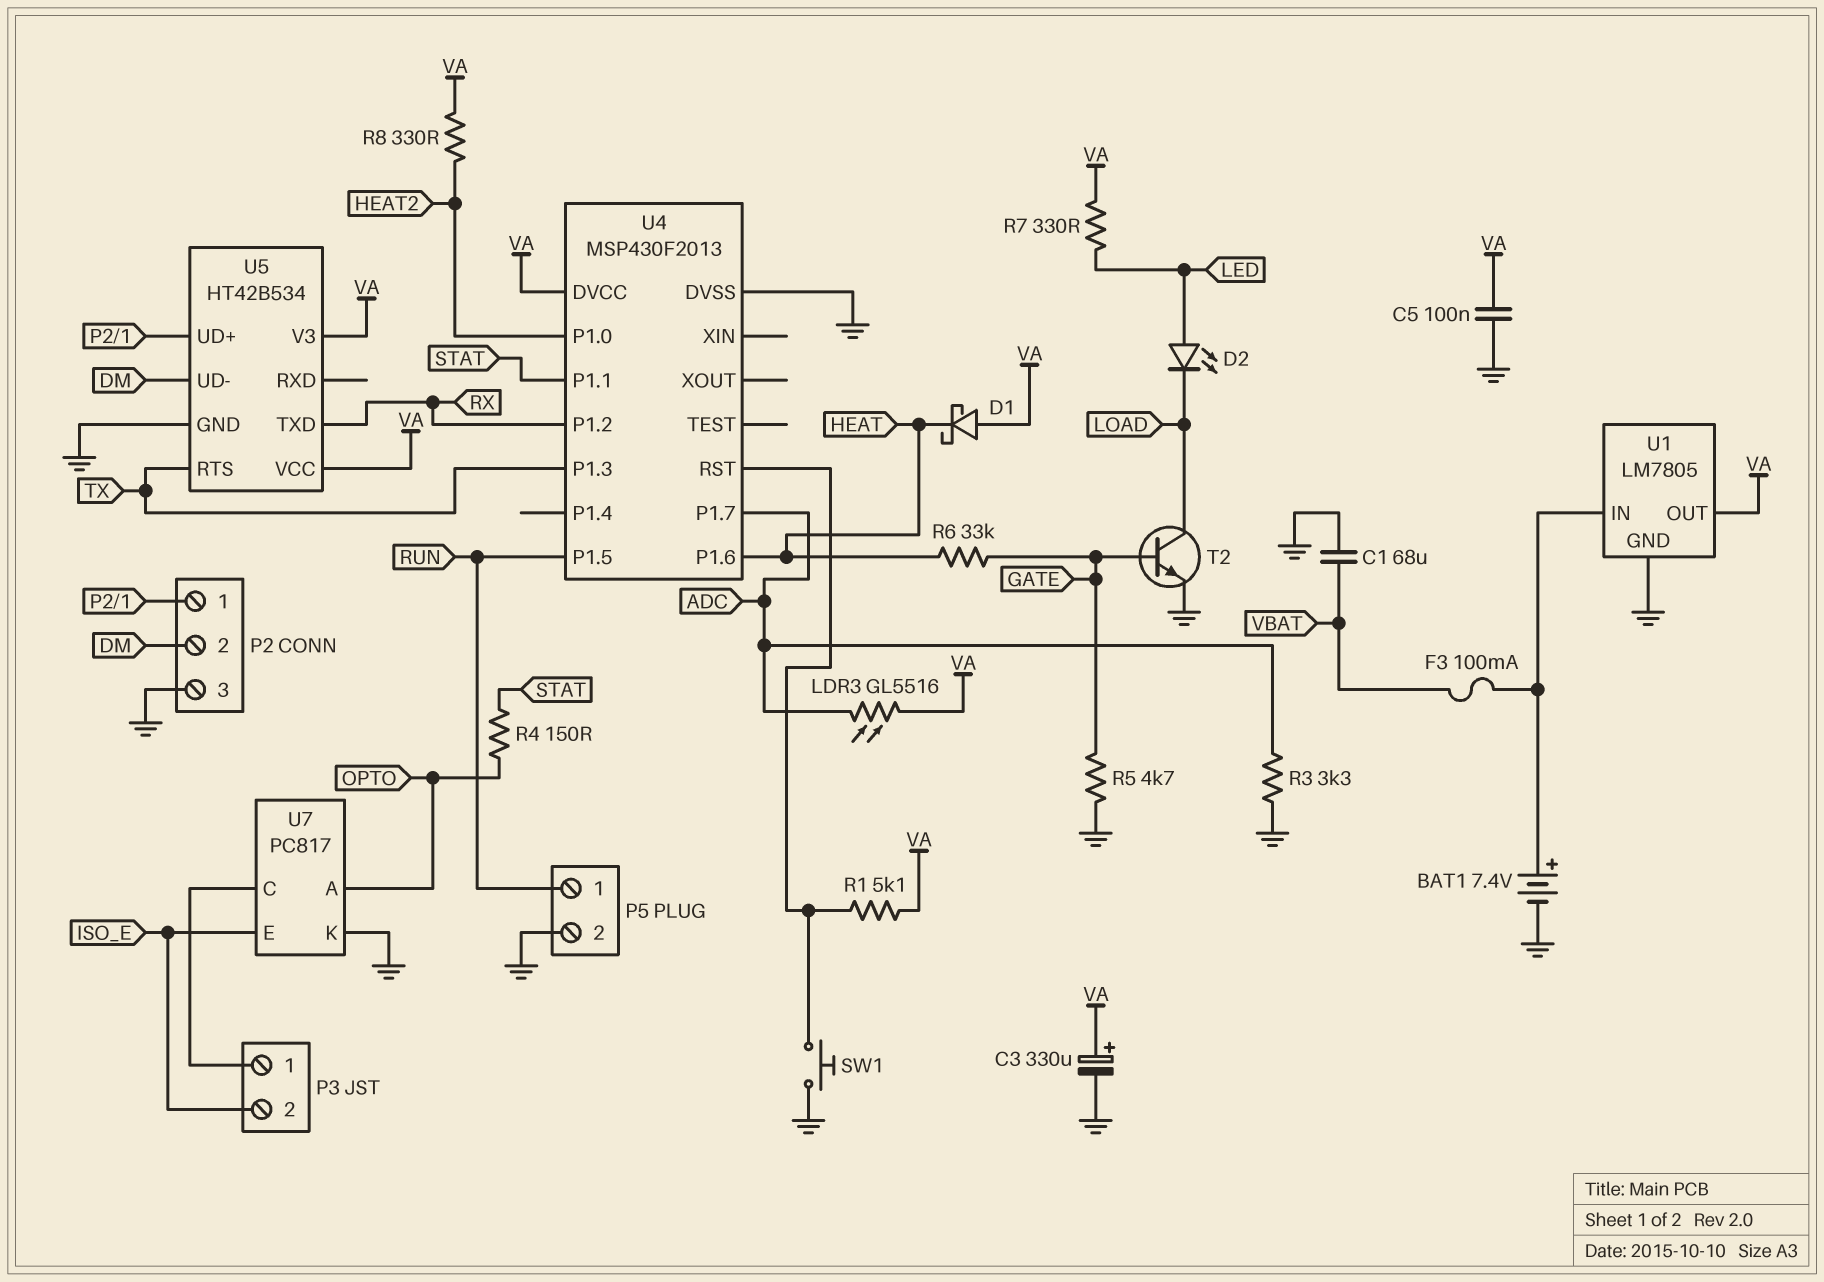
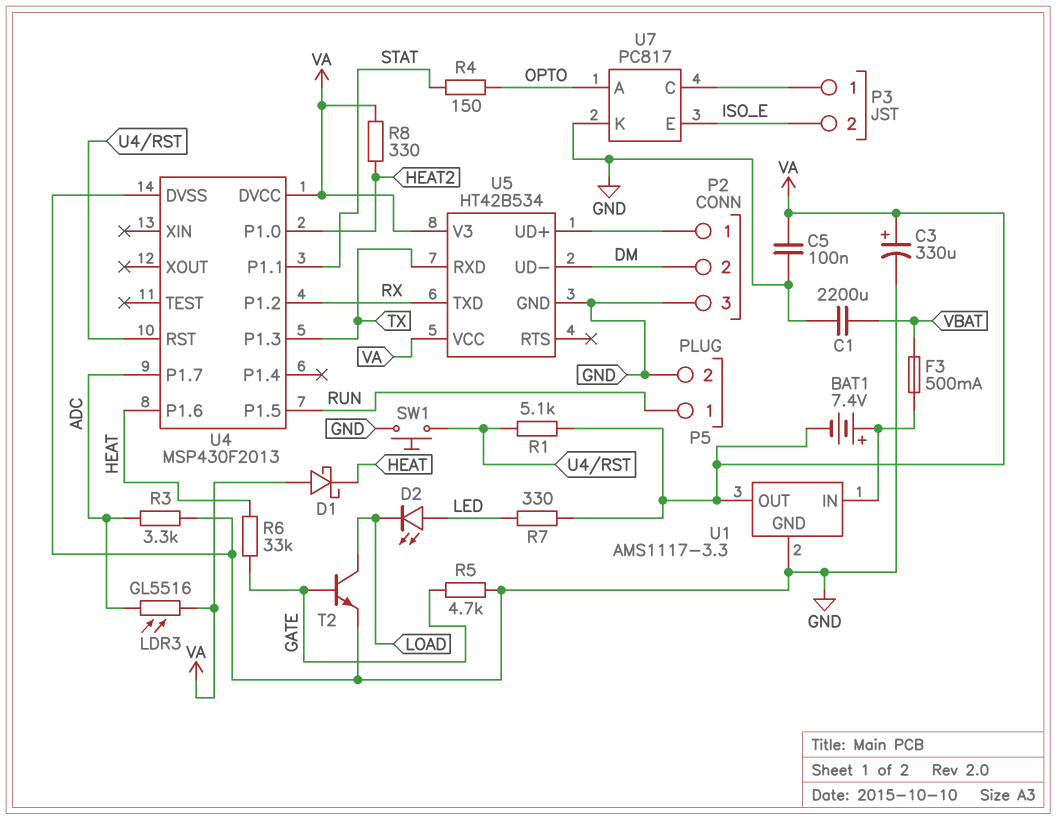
BAT1: 7.4V (plus U1/IN, minus GND) -> 7.4V (plus U1/IN, minus VA)
C1: 68uF (GND, VBAT) -> 2200uF (GND, VBAT)
F3: 100mA (U1/IN, VBAT) -> 500mA (U1/IN, VBAT)
U1: LM7805 -> AMS1117-3.3
U5 pin RTS: TX -> none
U5 pin RXD: none -> TX

